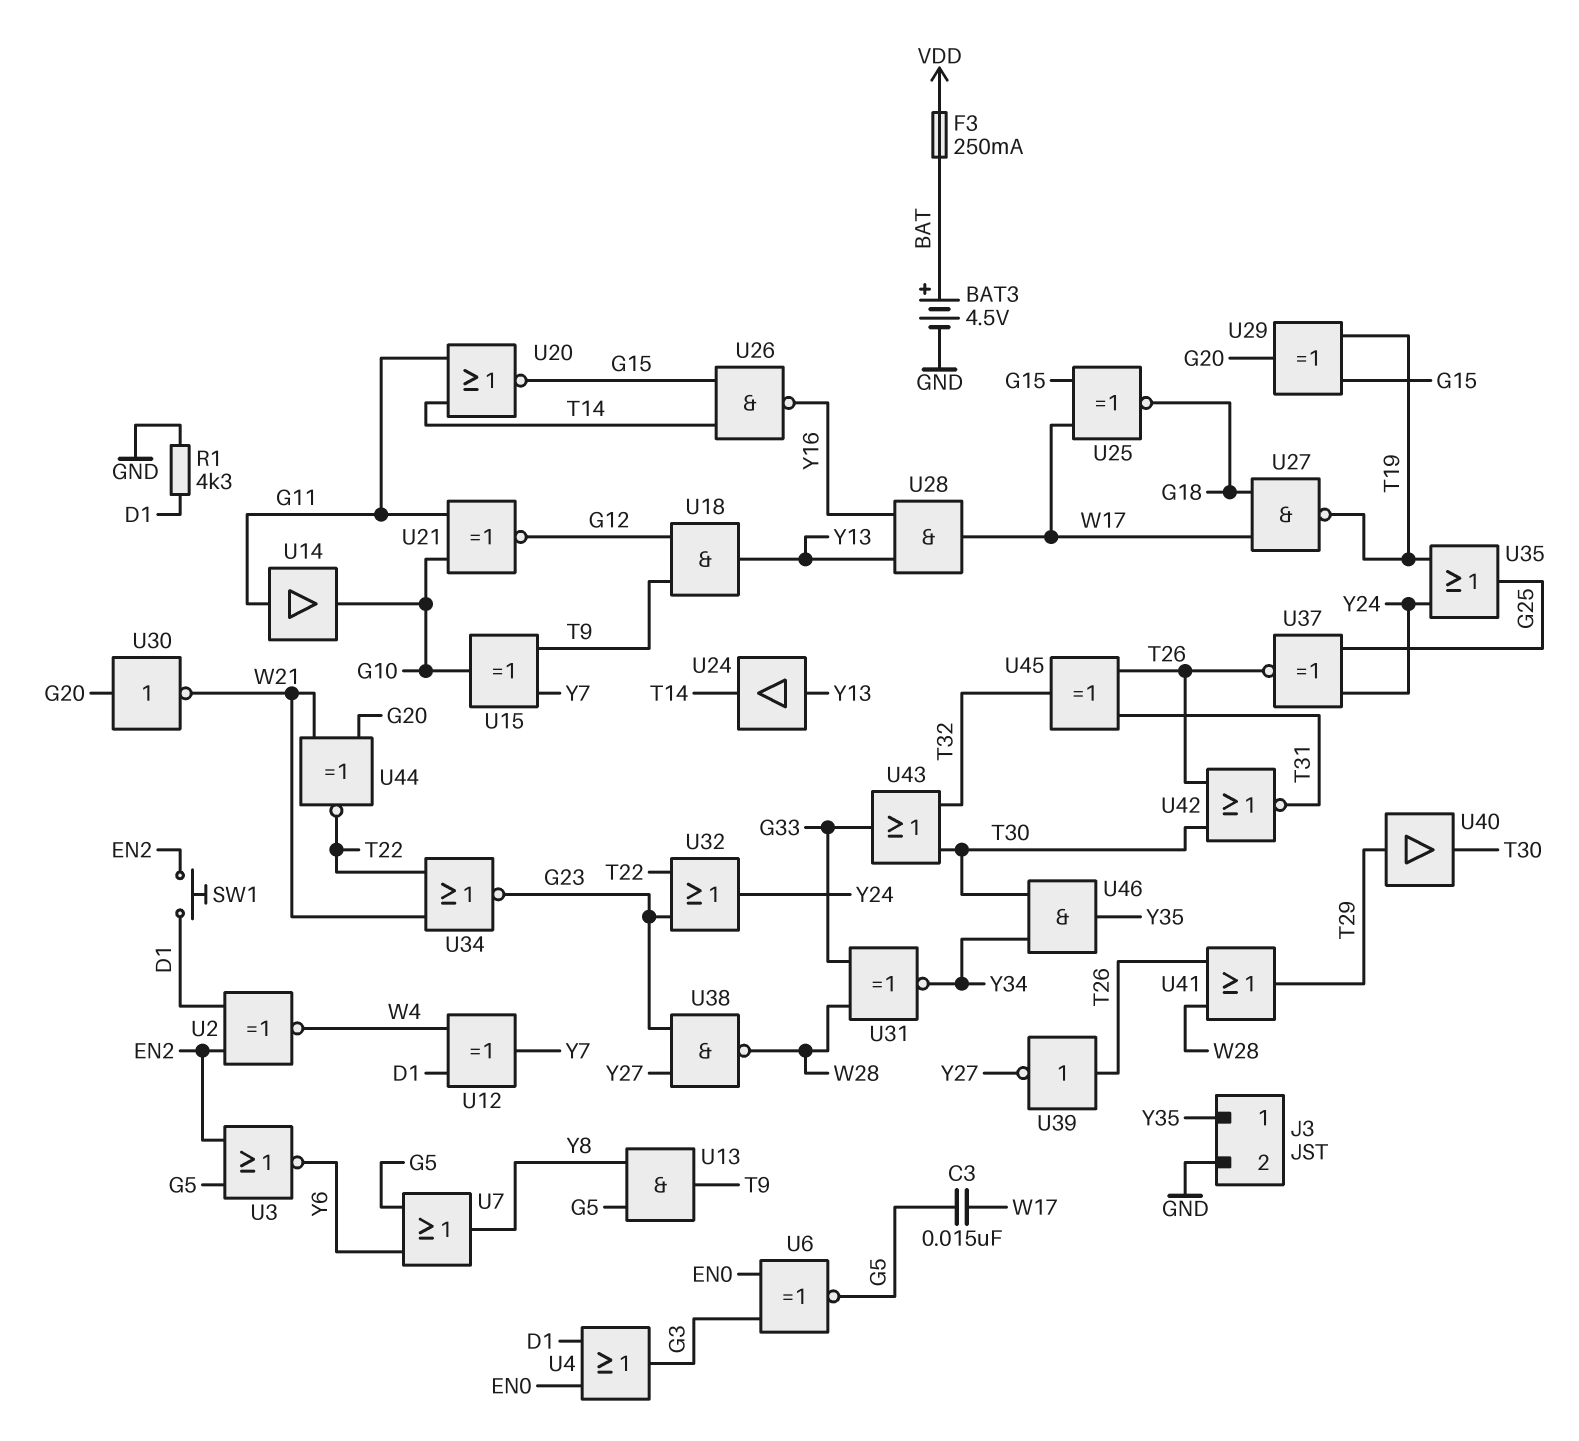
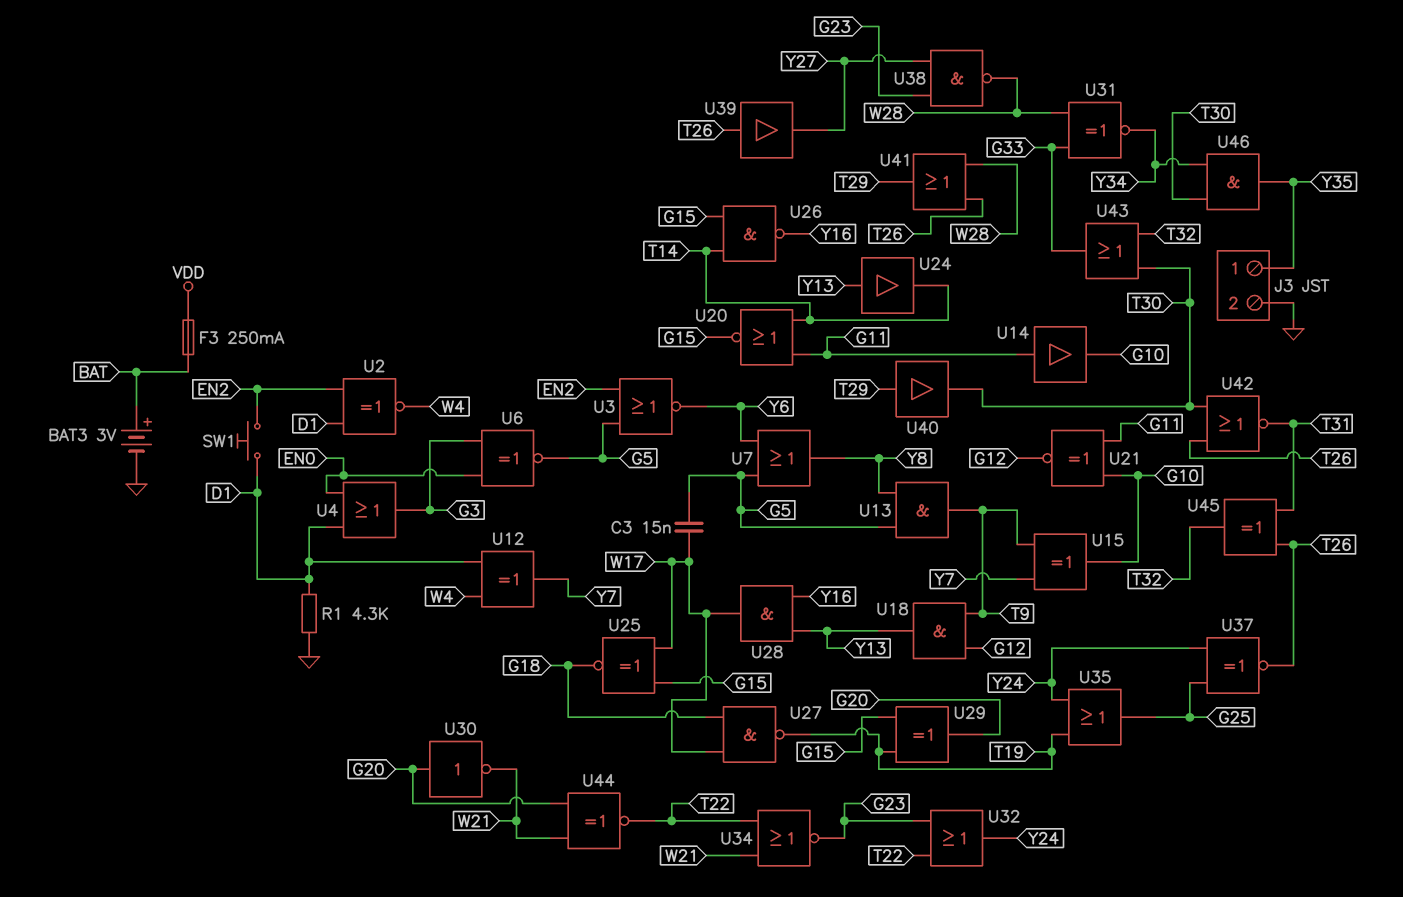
BAT3: 4.5V (plus BAT, minus GND) -> 3V (plus BAT, minus GND)
U39: NOT (in T26, out Y27) -> buffer (in T26, out Y27)

